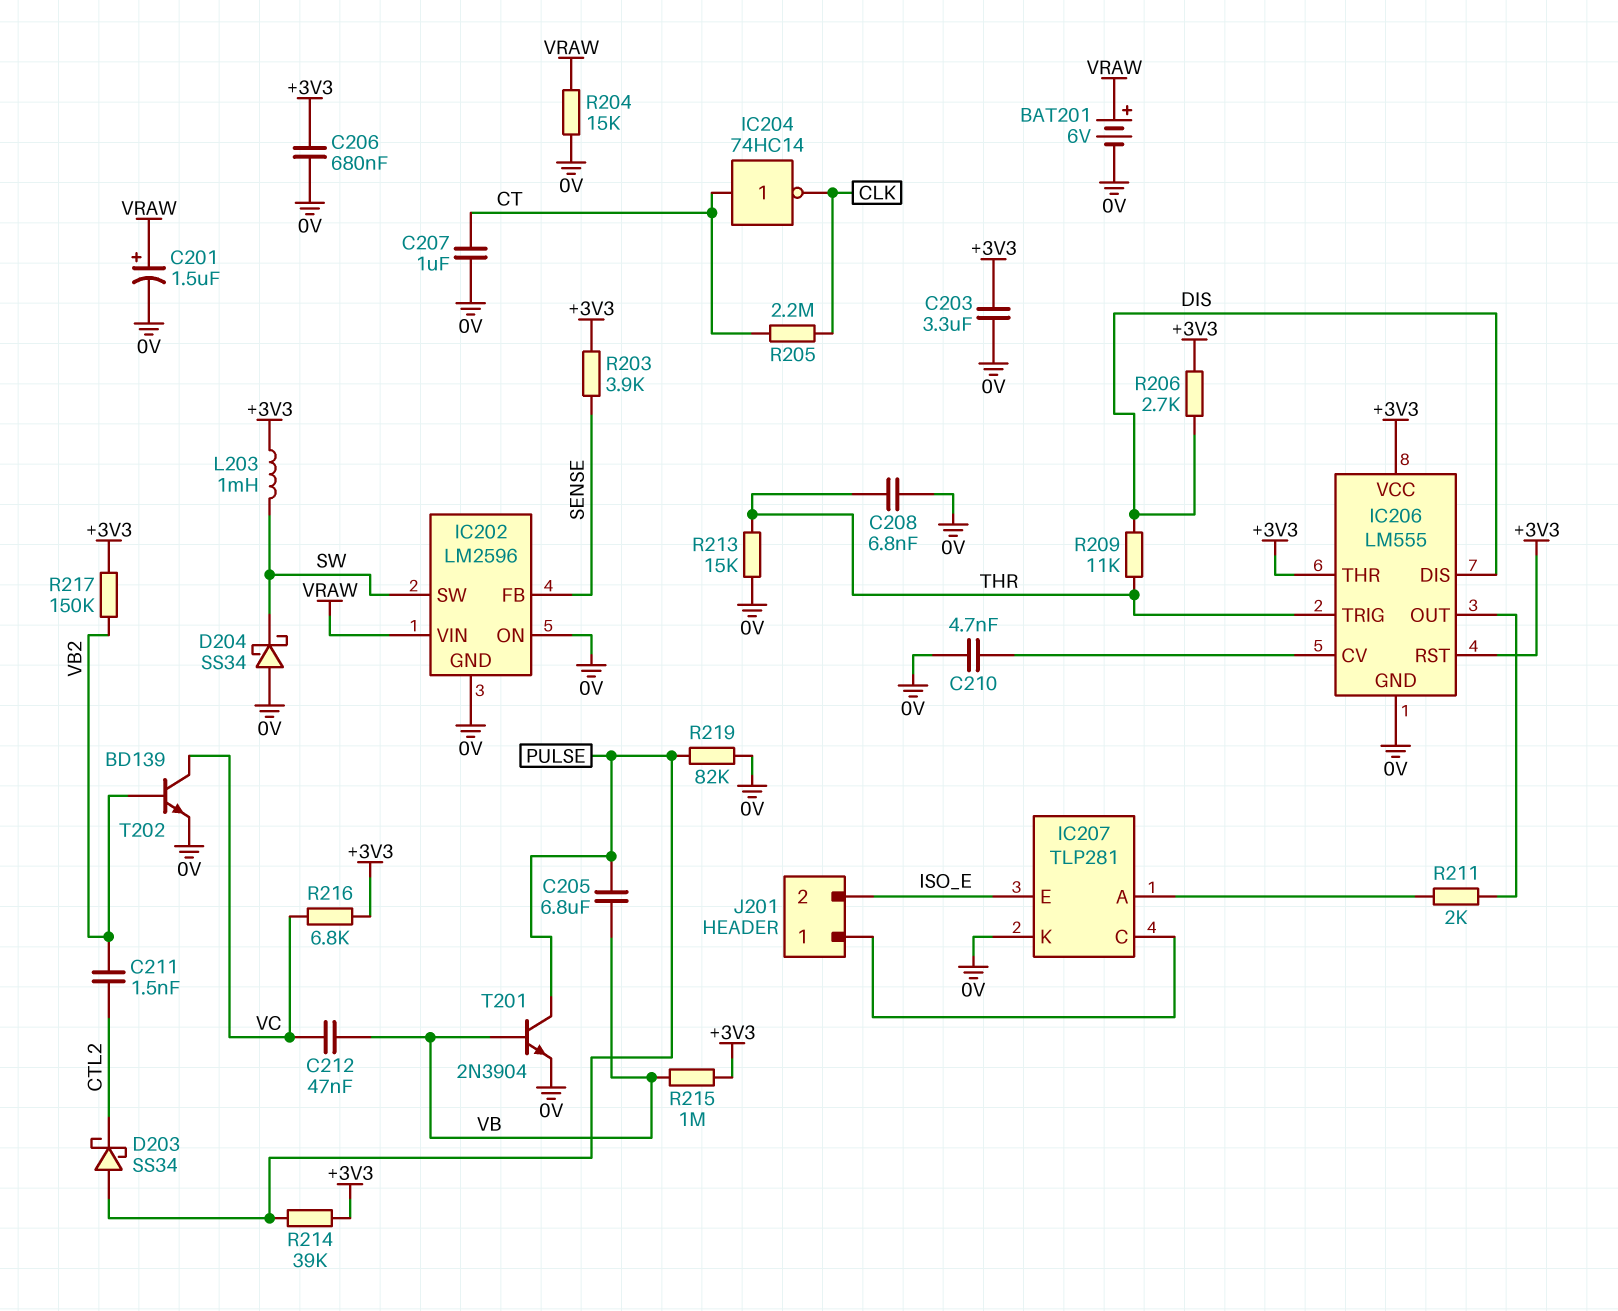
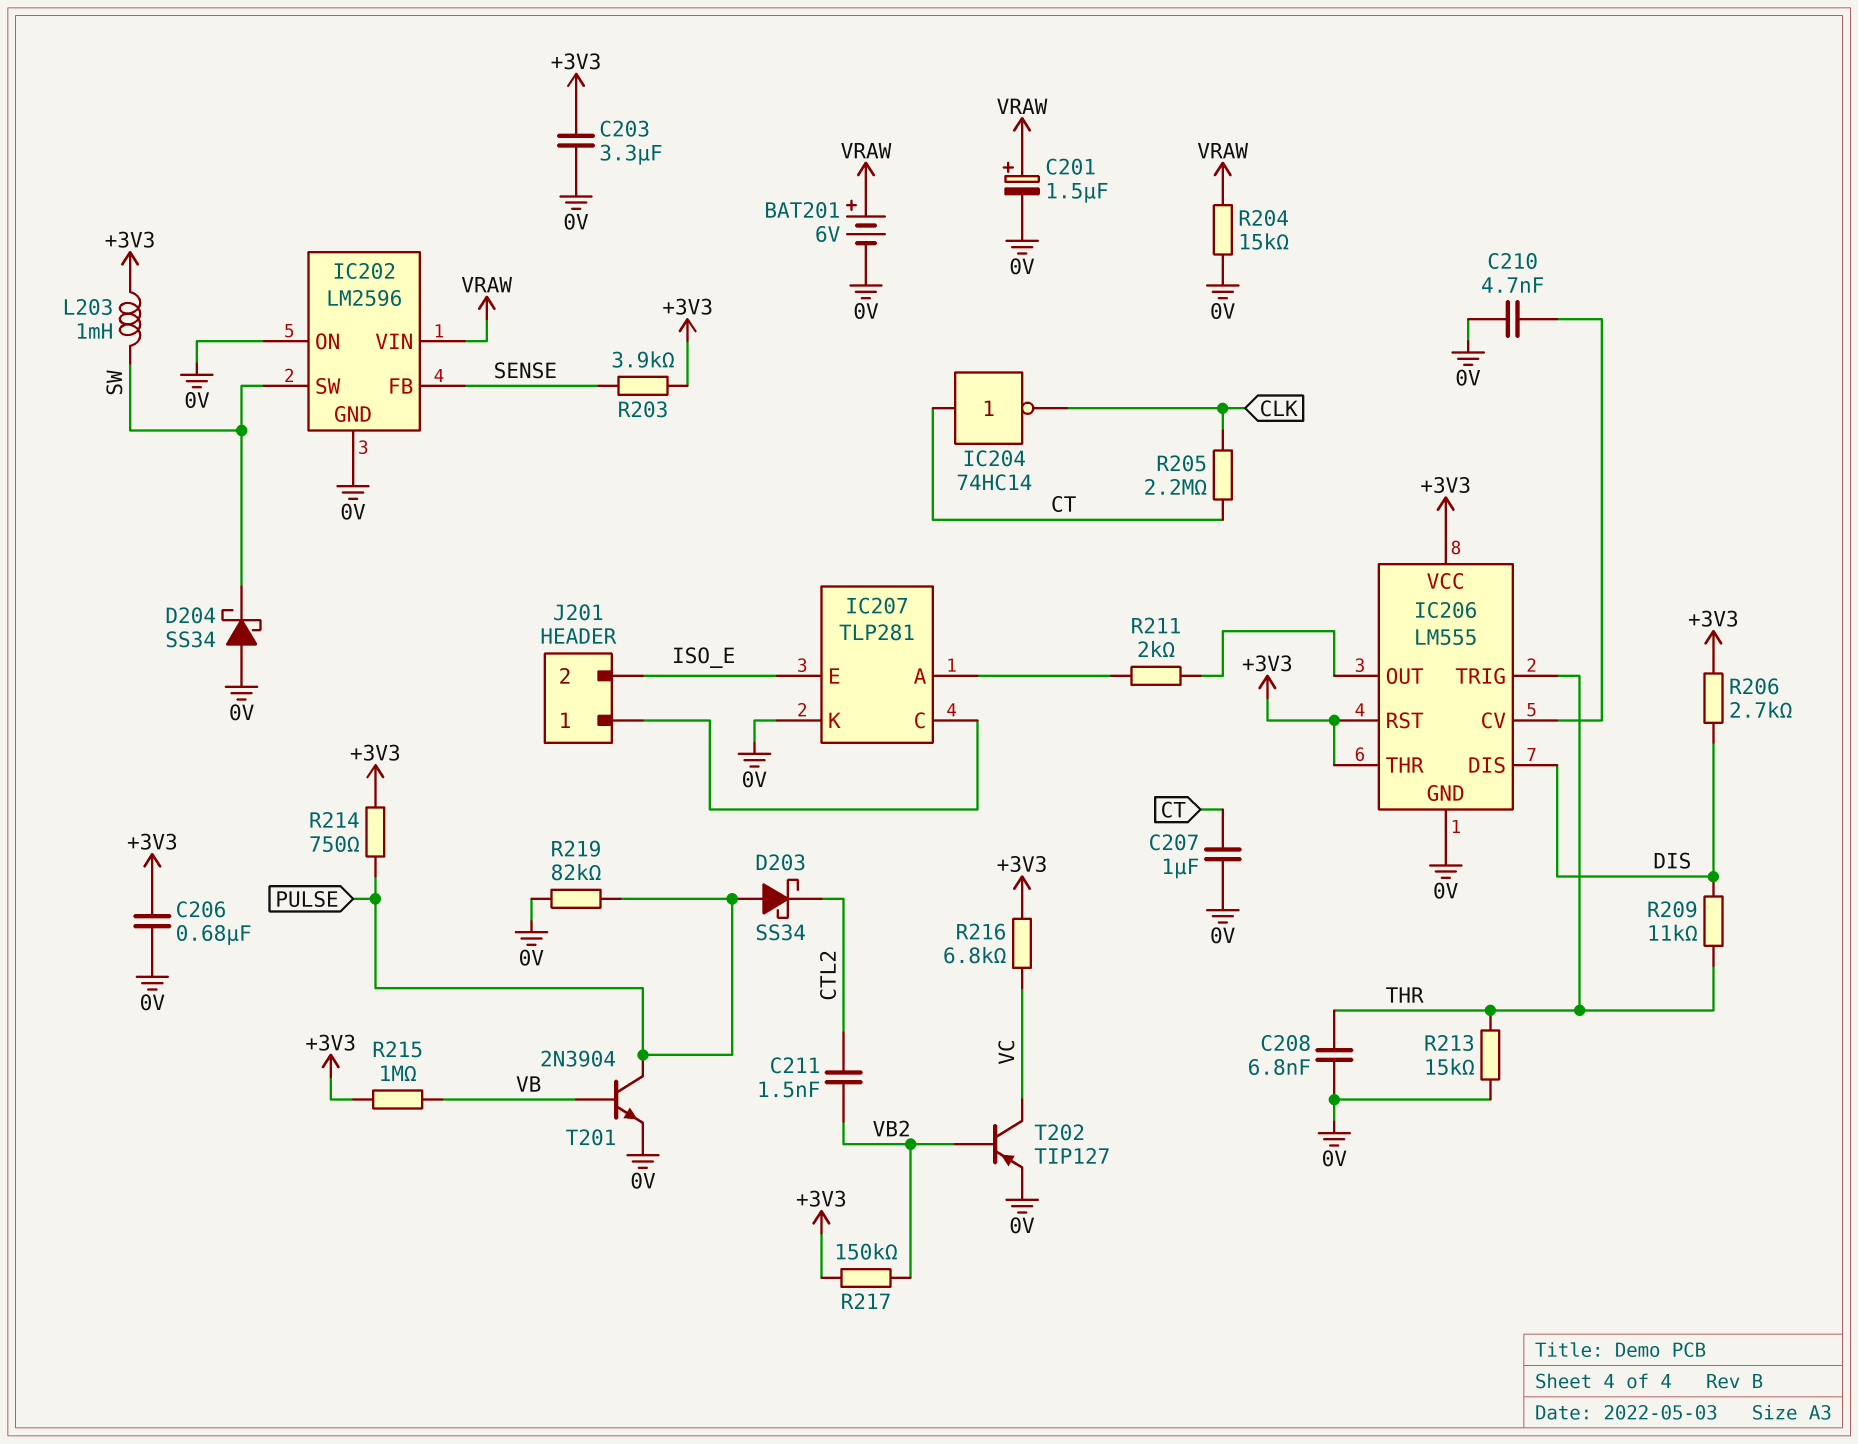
C205: 6.8uF (PULSE, VB) -> none
C212: 47nF (VB, VC) -> none
R214: 39k (+3V3, PULSE) -> 750 (+3V3, PULSE)
T202: NPN BD139 (B VB2, C VC, E 0V) -> PNP TIP127 (B VB2, C VC, E 0V)

